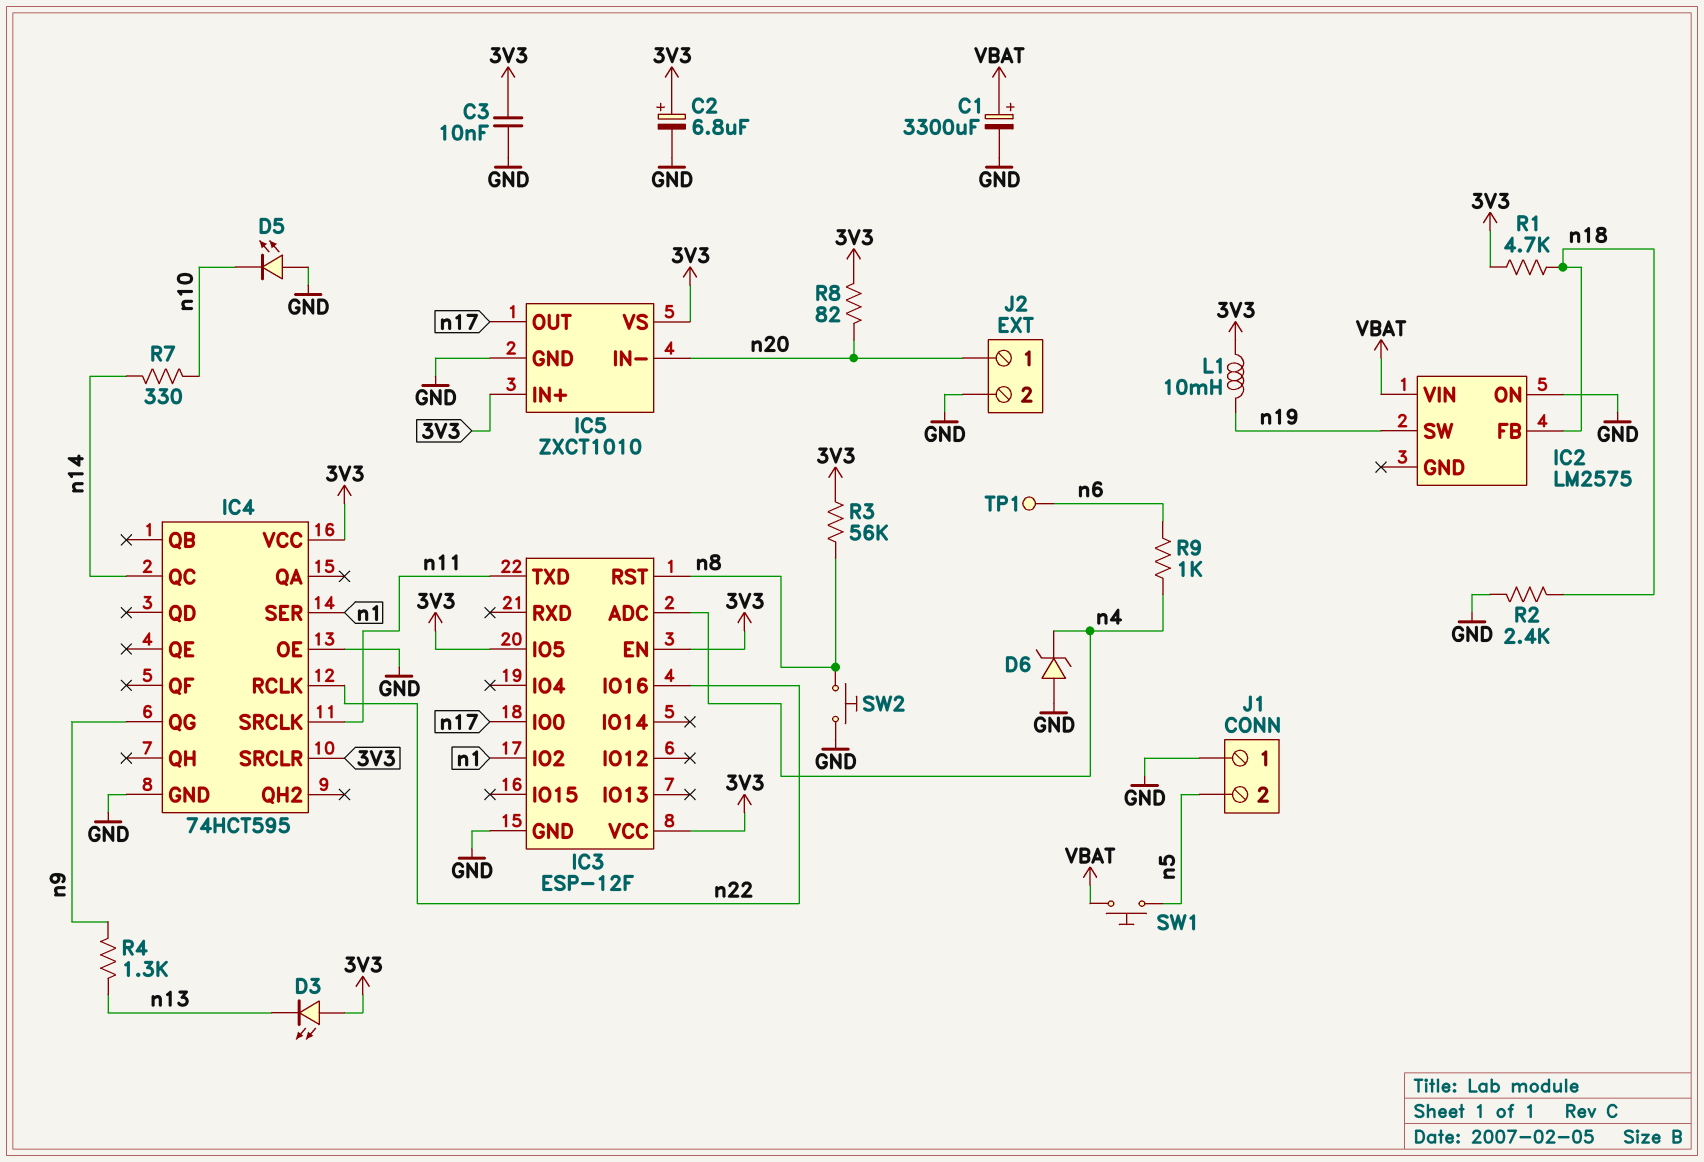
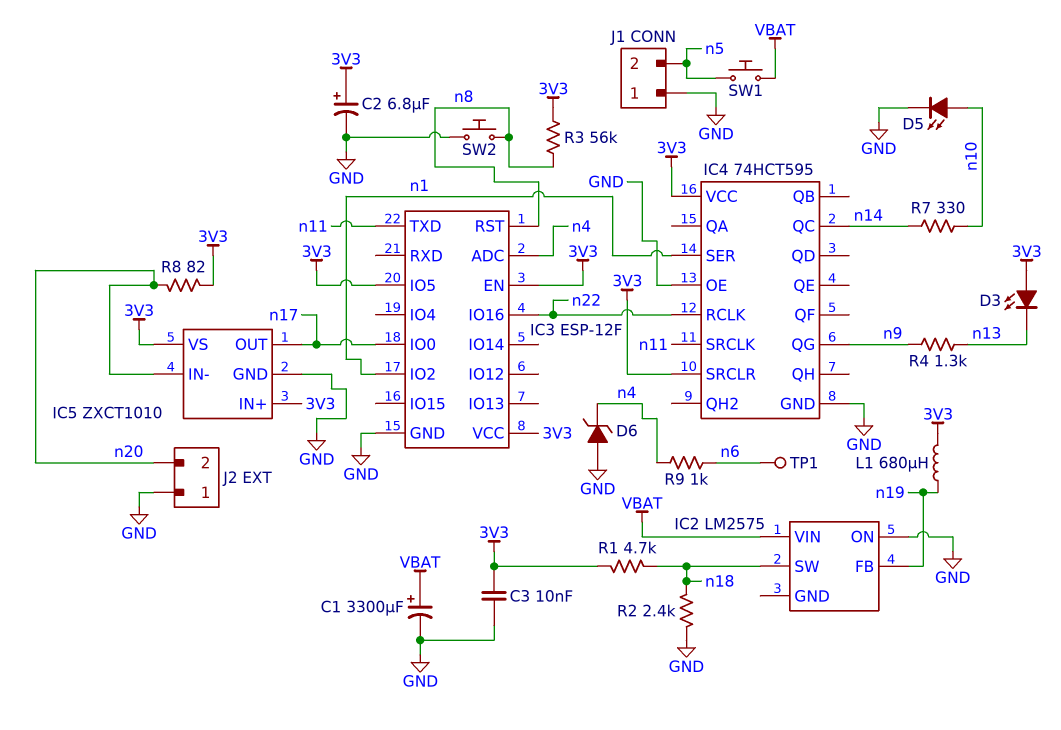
D5: LED (A GND, K n10) -> LED (A n10, K GND)
IC2 pin FB: n18 -> n19
IC2 pin SW: n19 -> n18
J2 pin 1: n20 -> GND
J2 pin 2: GND -> n20
L1: 10mH (3V3, n19) -> 680uH (3V3, n19)

